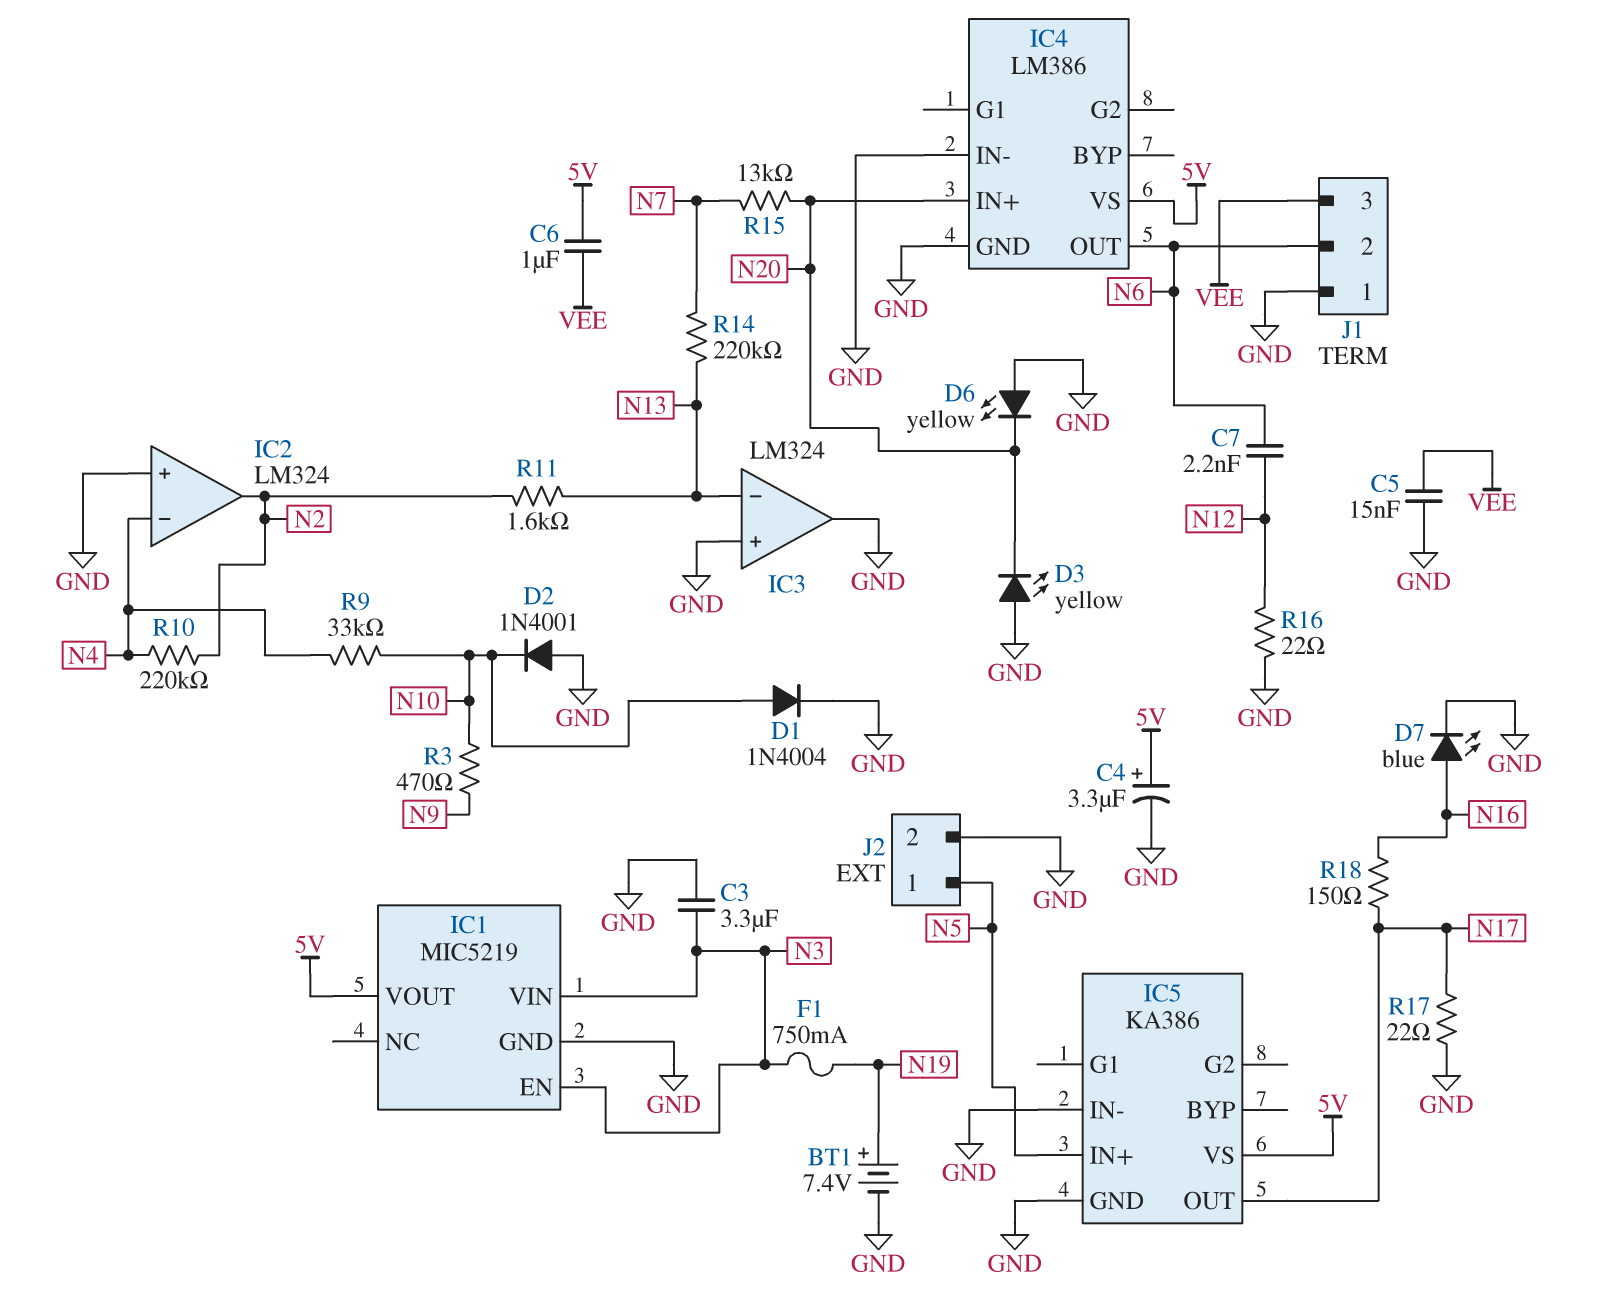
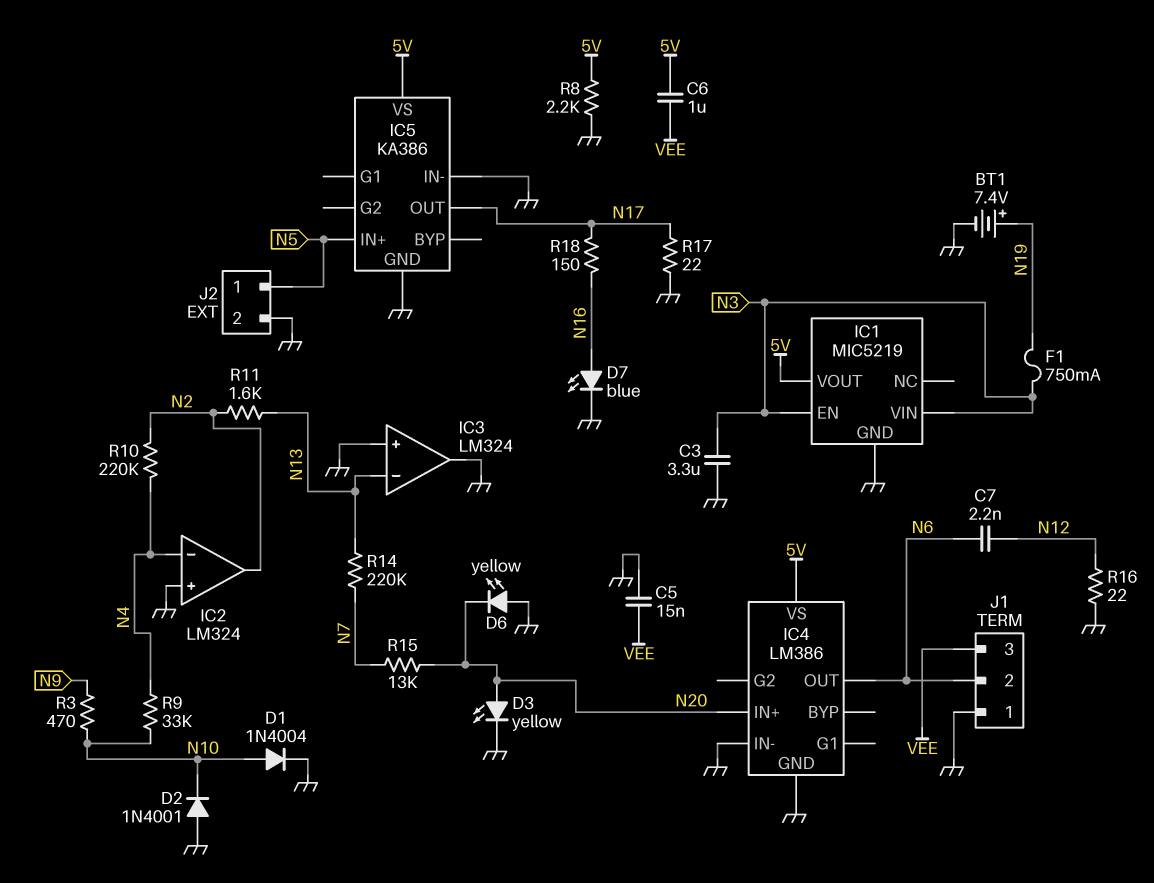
C4: 3.3uF (plus 5V, minus GND) -> none
D3: LED yellow (A GND, K N20) -> LED yellow (A N20, K GND)
R8: none -> 2.2k (5V, GND)

